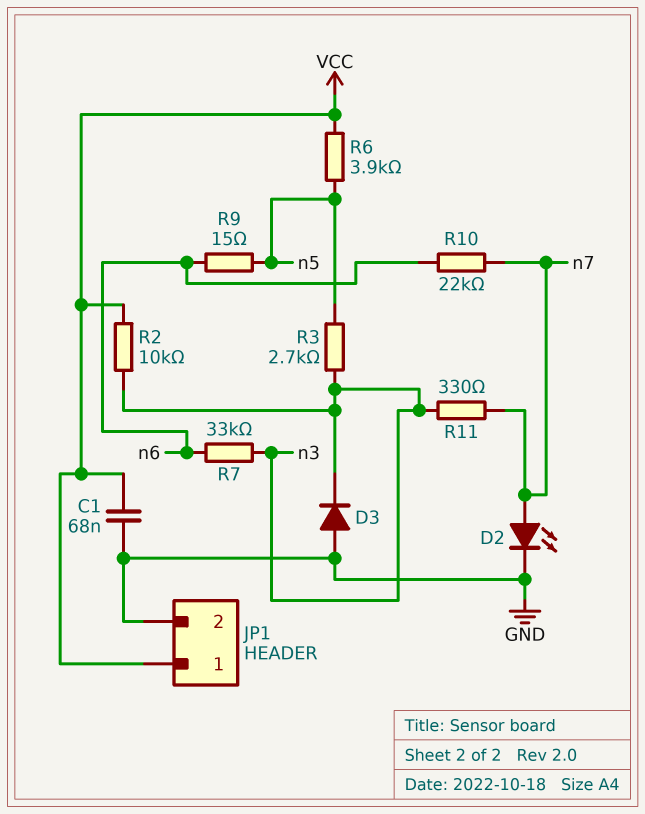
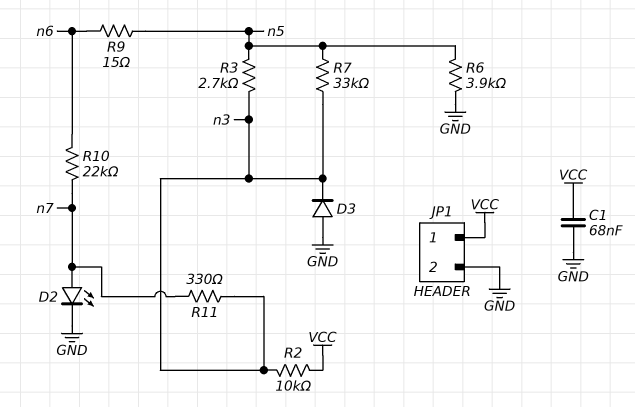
R6: 3.9k (VCC, n5) -> 3.9k (GND, n5)
R7: 33k (n3, n6) -> 33k (n3, n5)

